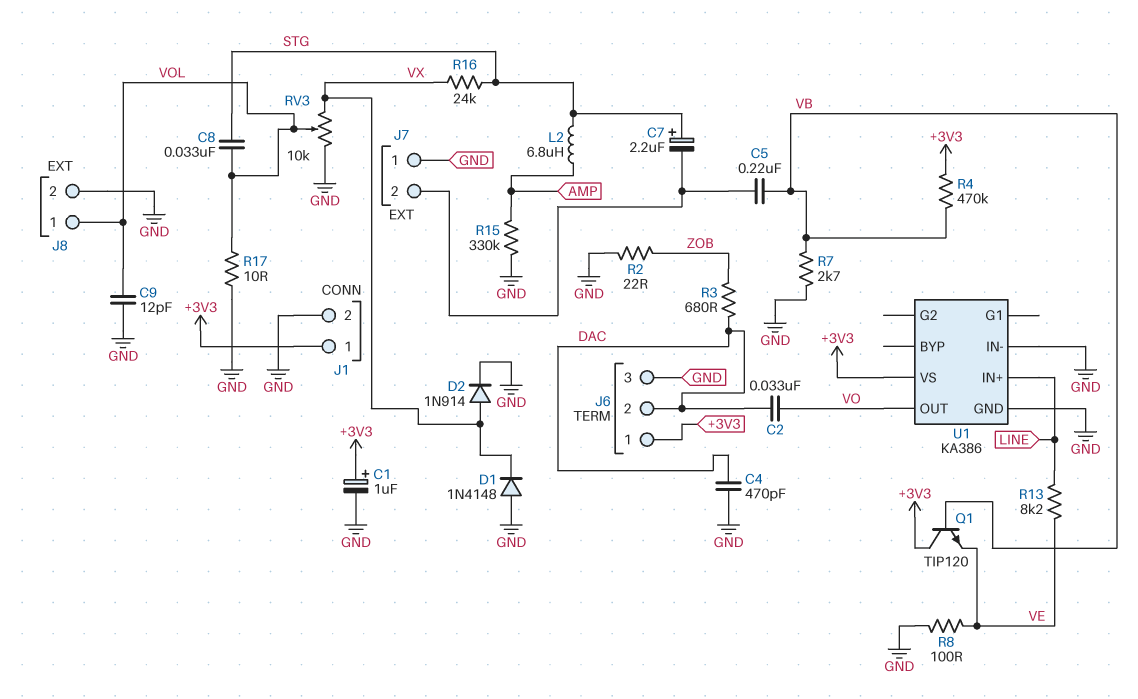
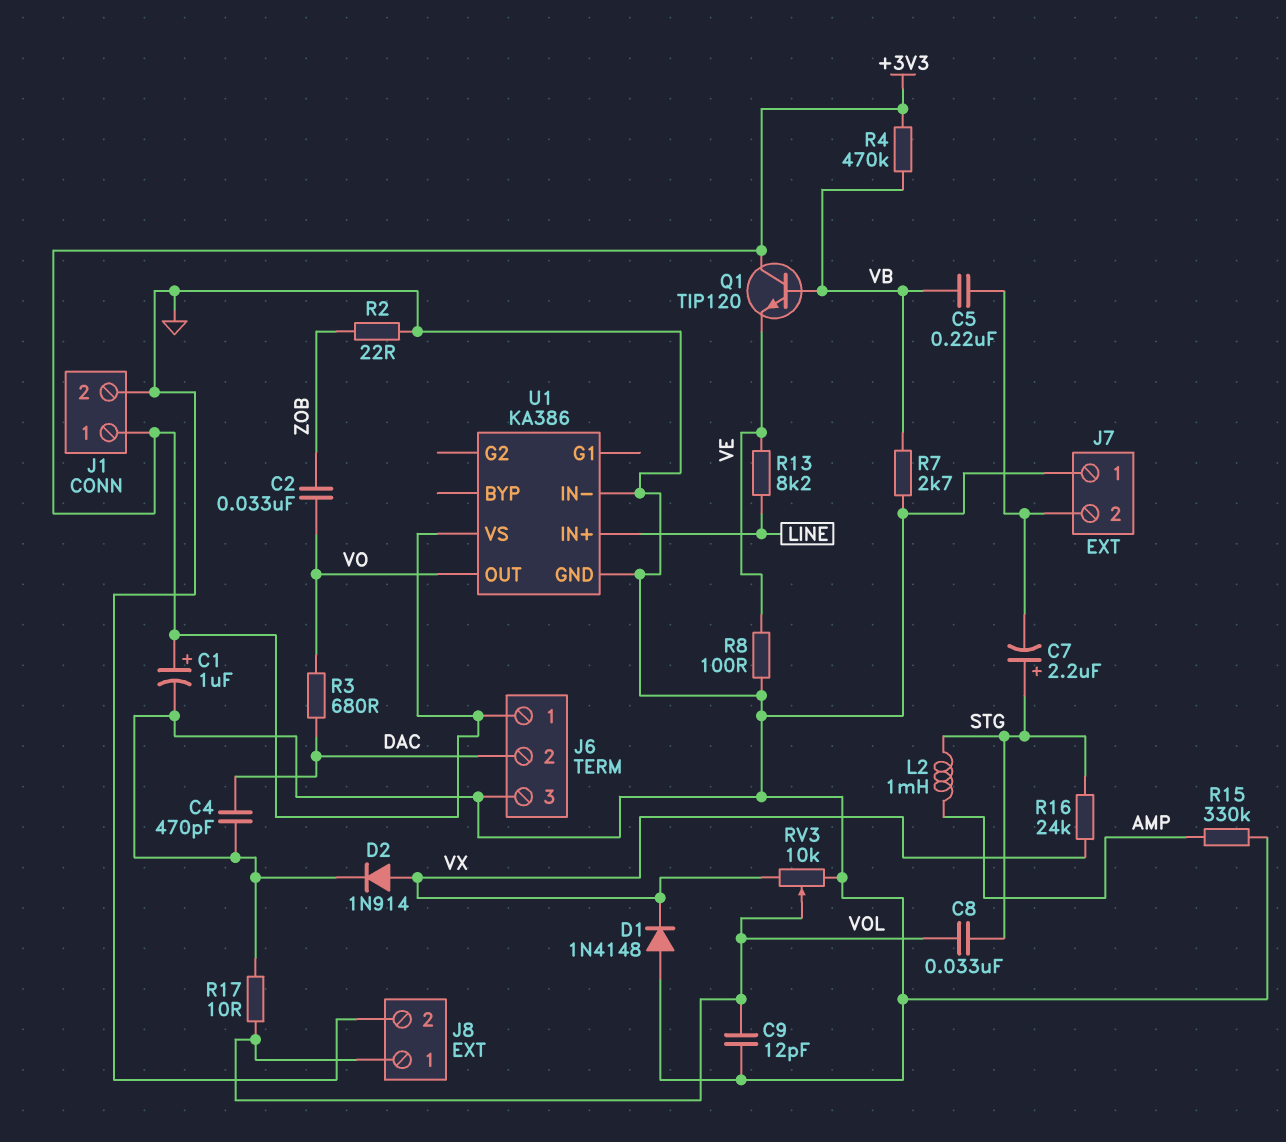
C2: 33nF (DAC, VO) -> 33nF (VO, ZOB)
L2: 6.8uH (AMP, STG) -> 1mH (AMP, STG)
R3: 680 (DAC, ZOB) -> 680 (DAC, VO)

